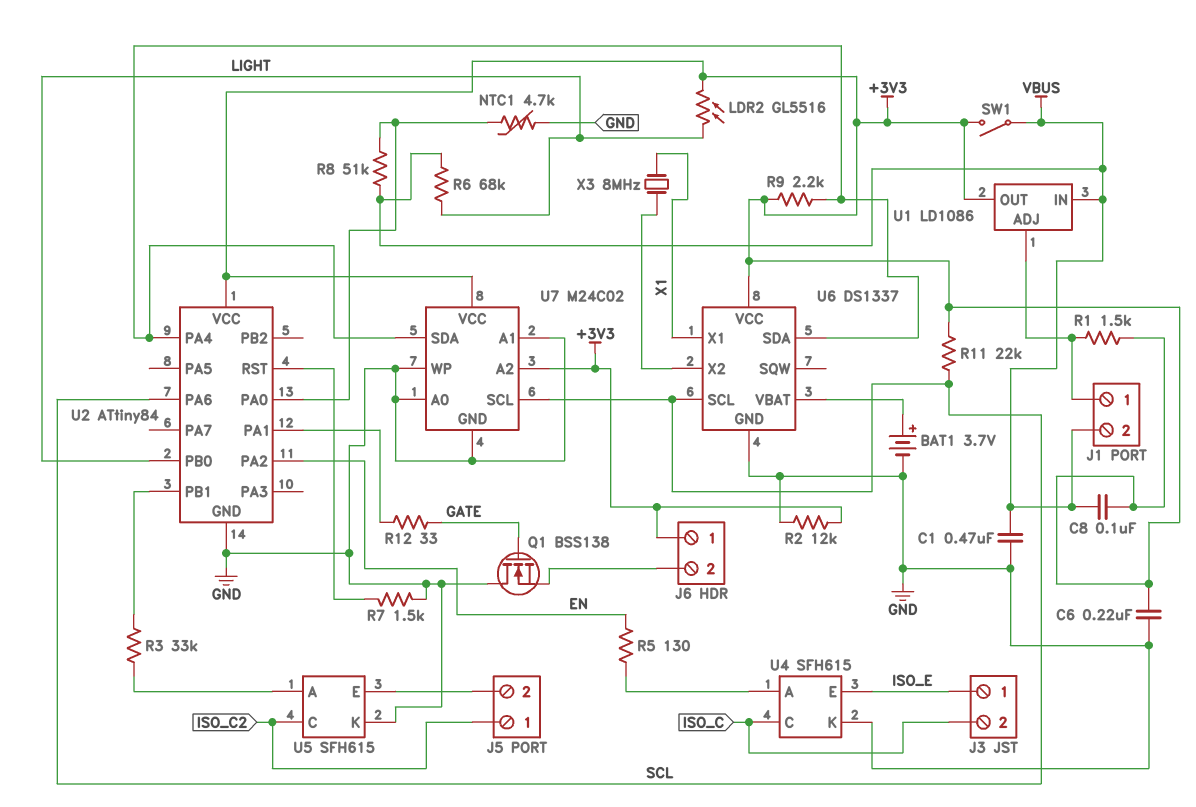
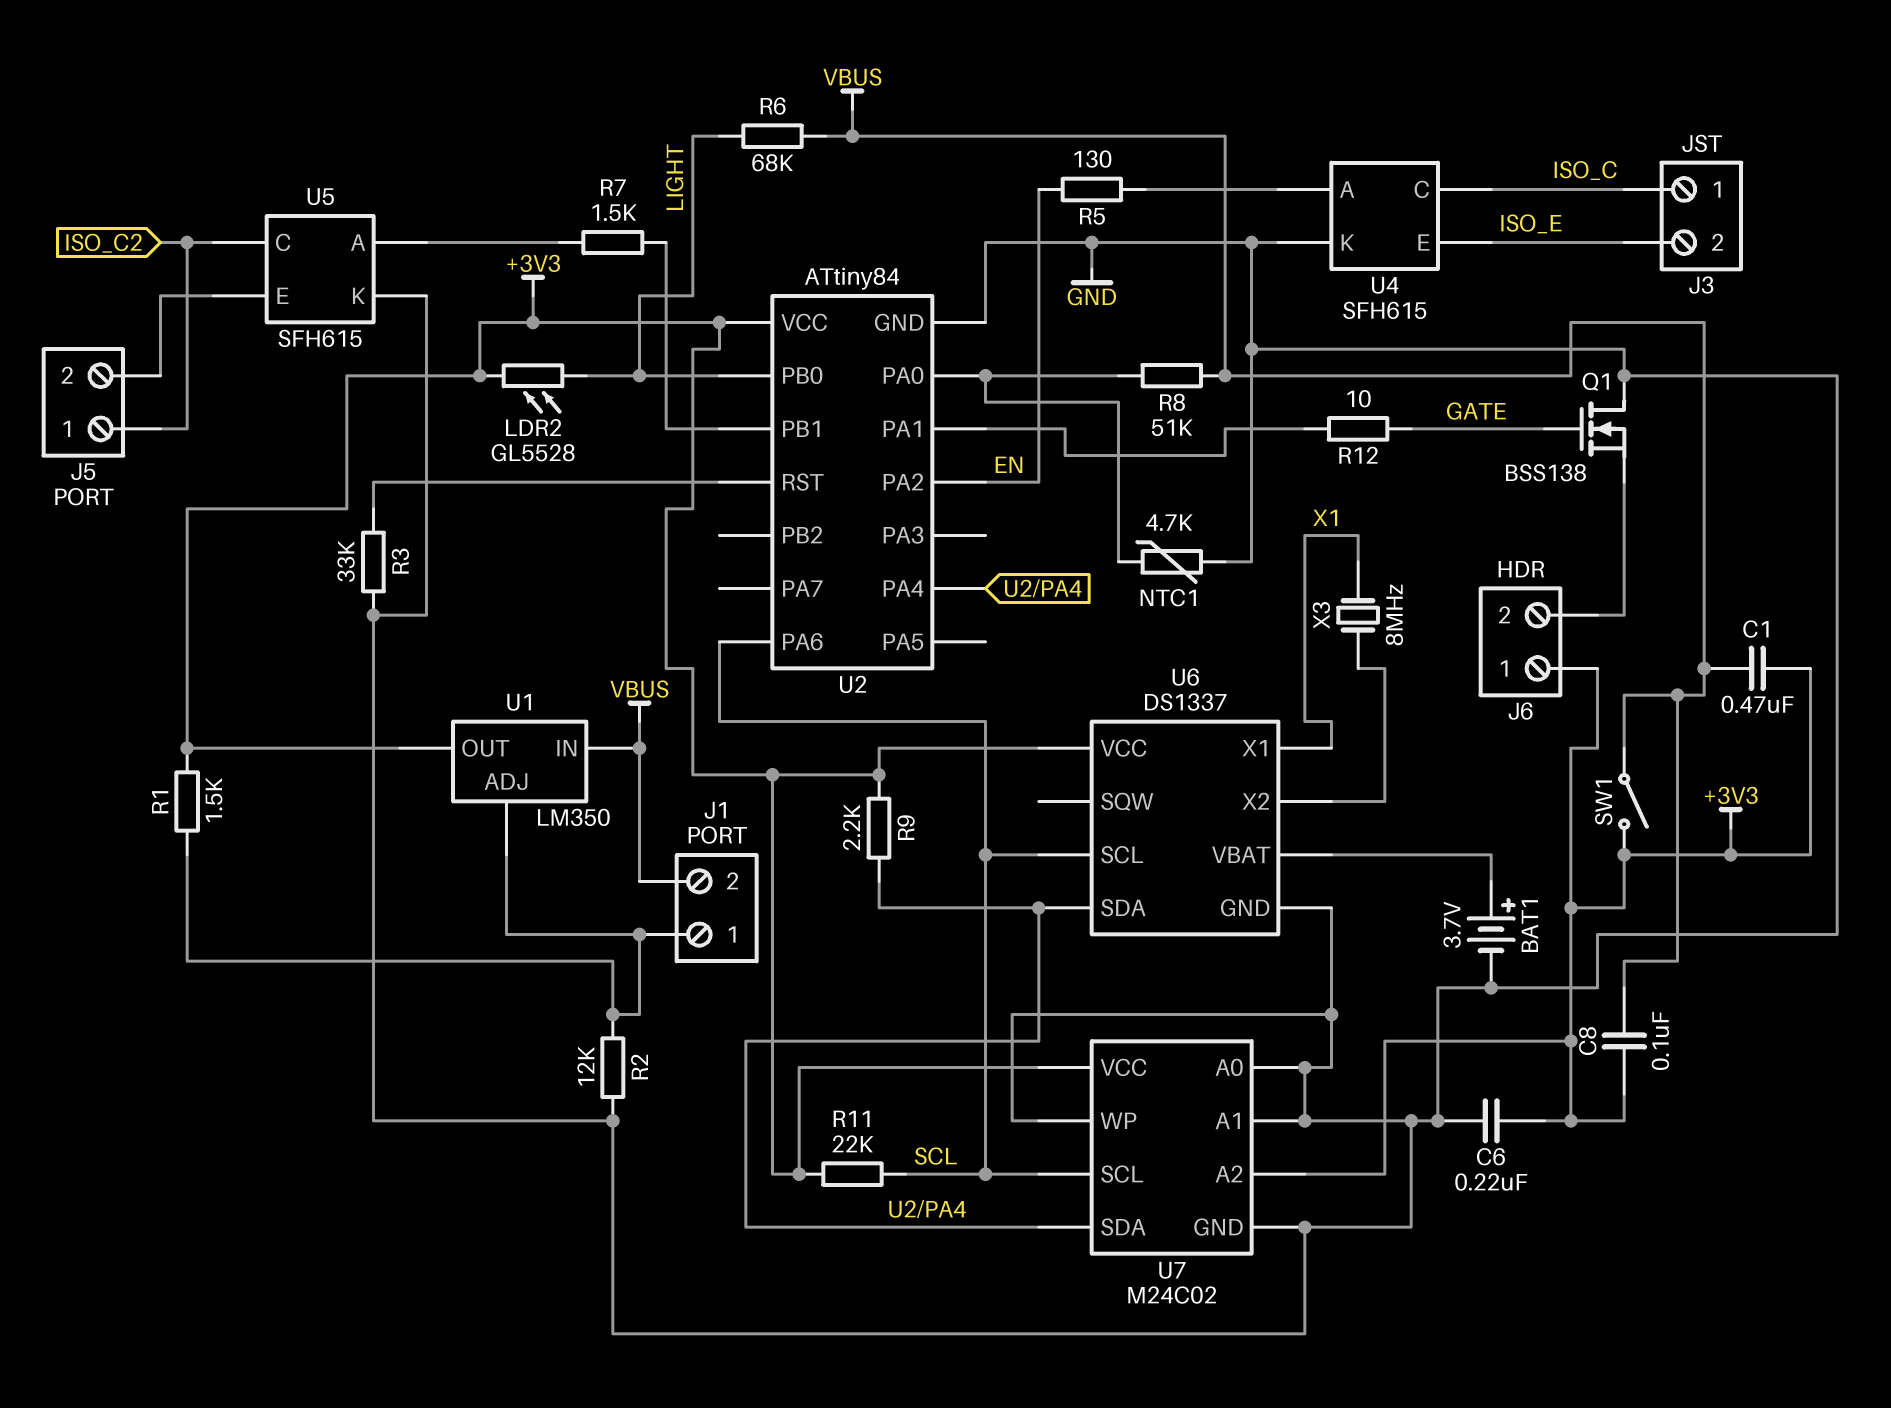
C1: 470nF (GND, VBUS) -> 470nF (+3V3, VBUS)
J3 pin 1: ISO_E -> ISO_C
J3 pin 2: ISO_C -> ISO_E
LDR2: GL5516 (+3V3, LIGHT) -> GL5528 (+3V3, LIGHT)
R2: 12k (+3V3, GND) -> 12k (GND, J1/1)
R3: 33k (U2/PB1, U5/A) -> 33k (GND, U2/RST)
R7: 1.5k (GND, U2/RST) -> 1.5k (U2/PB1, U5/A)
R12: 33 (GATE, U2/PA1) -> 10 (GATE, U2/PA1)
U1: LD1086 -> LM350

